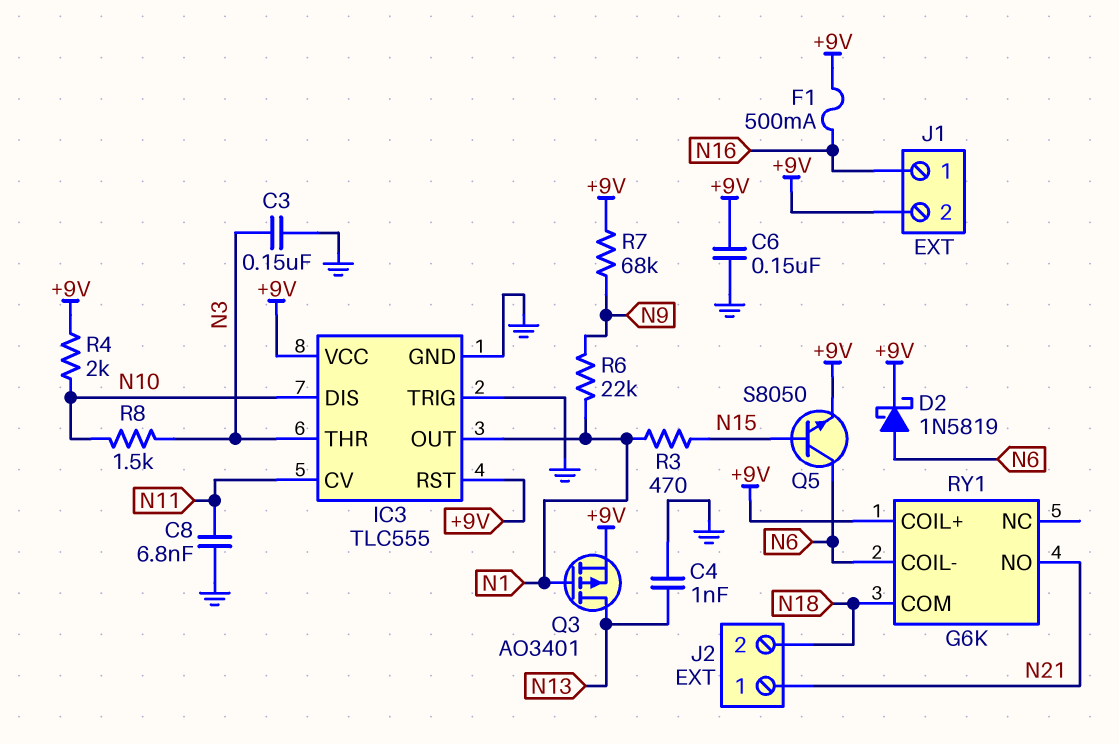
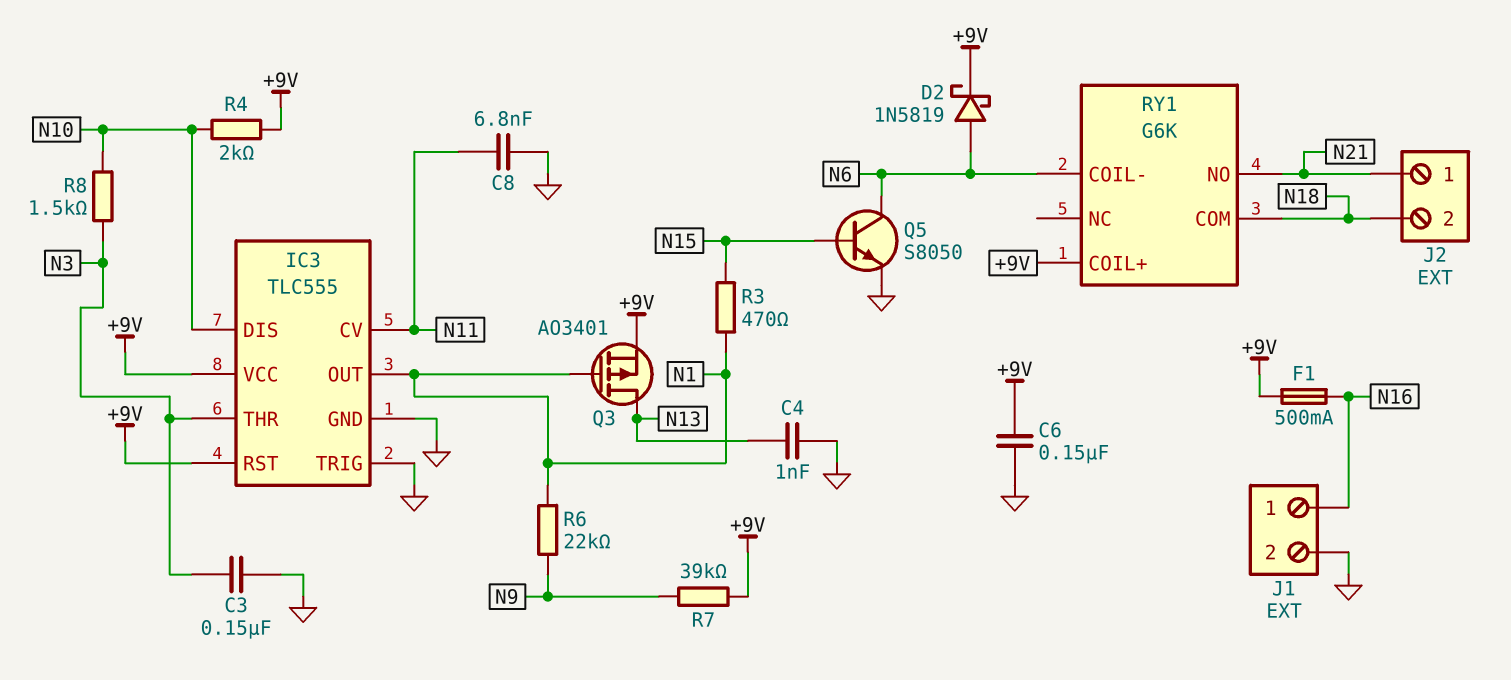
J1 pin 2: +9V -> GND
Q5: NPN S8050 (B N15, C N6, E +9V) -> NPN S8050 (B N15, C N6, E GND)
R7: 68k (+9V, N9) -> 39k (+9V, N9)

